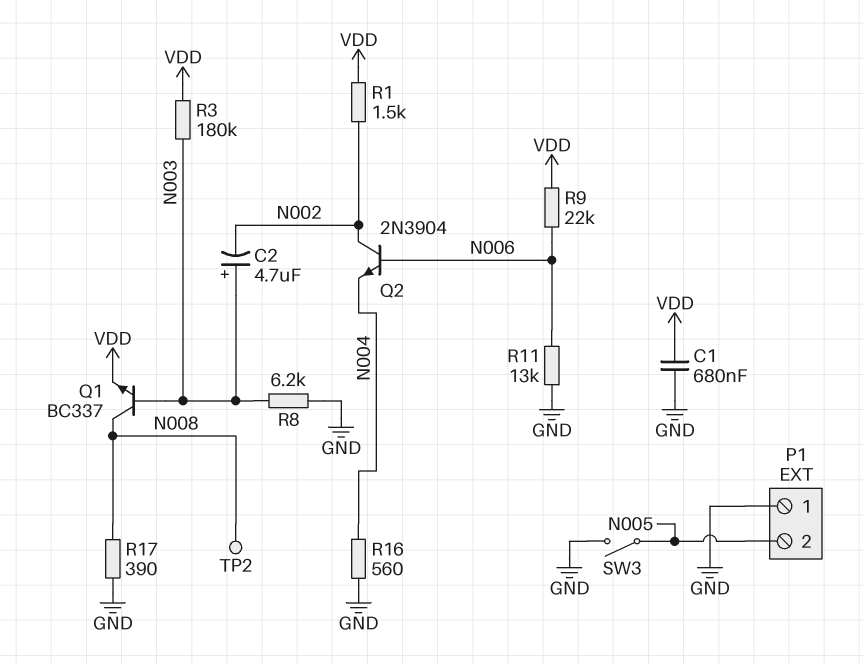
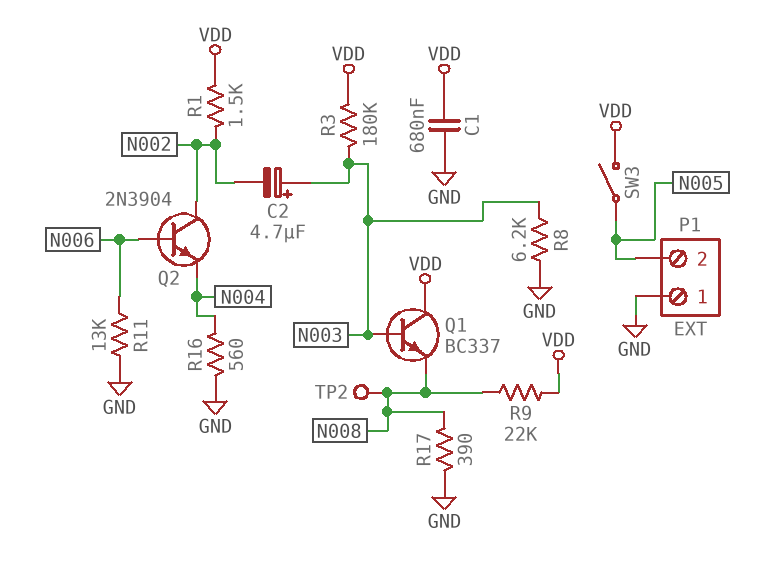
Q1: NPN BC337 (B N003, C N008, E VDD) -> NPN BC337 (B N003, C VDD, E N008)
R9: 22k (N006, VDD) -> 22k (N008, VDD)
SW3: switch (GND, N005) -> switch (N005, VDD)

